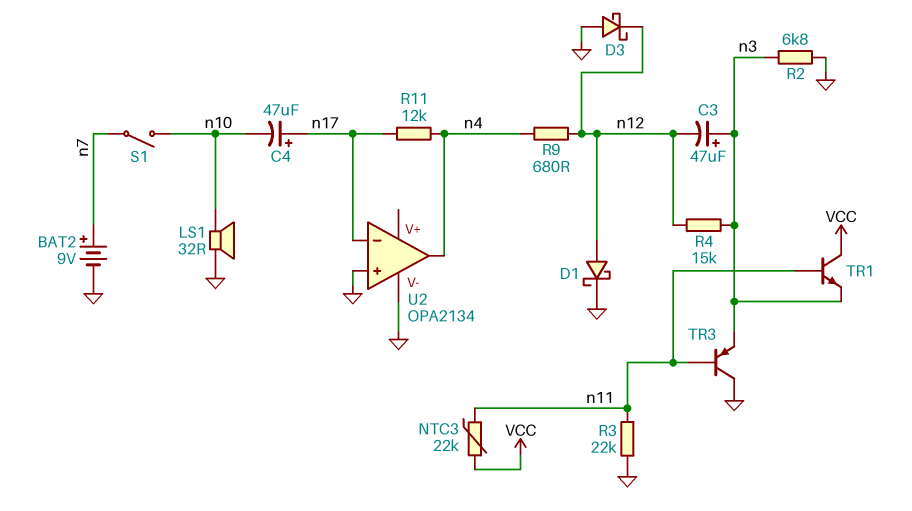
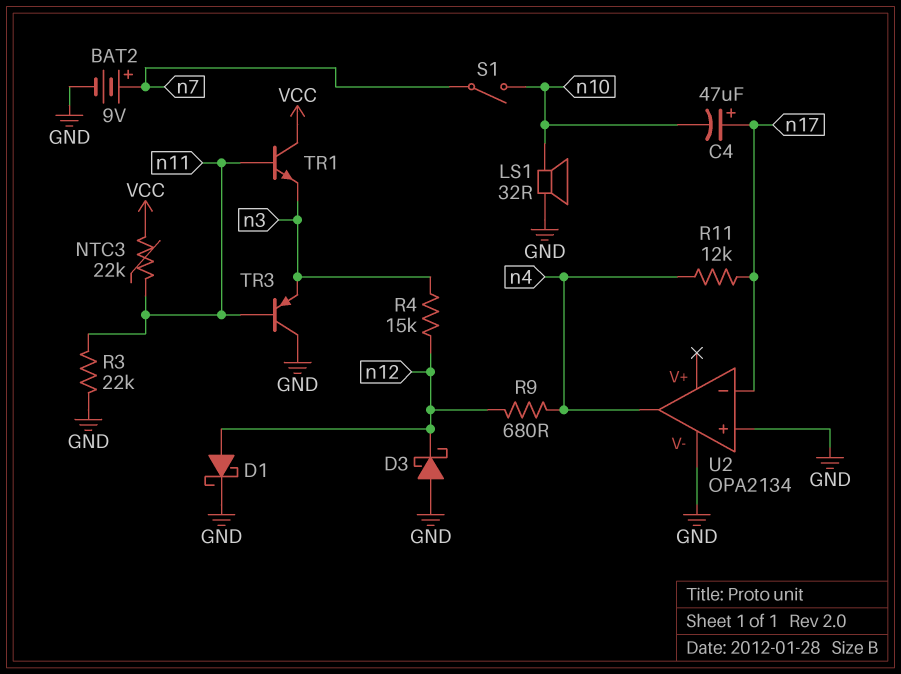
C3: 47uF (plus n3, minus n12) -> none
R2: 6.8k (GND, n3) -> none

